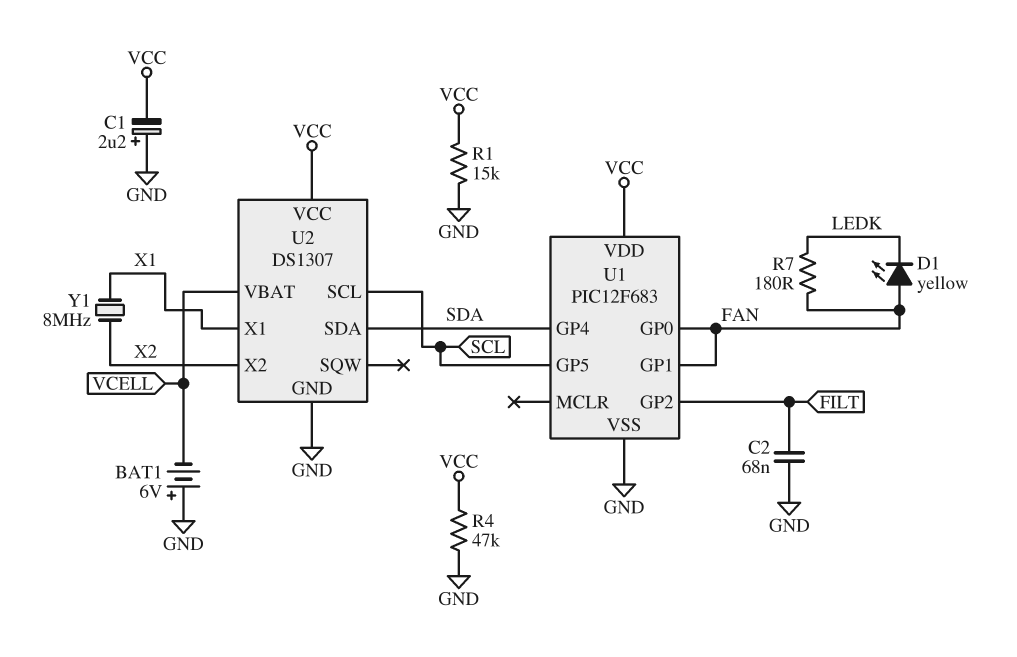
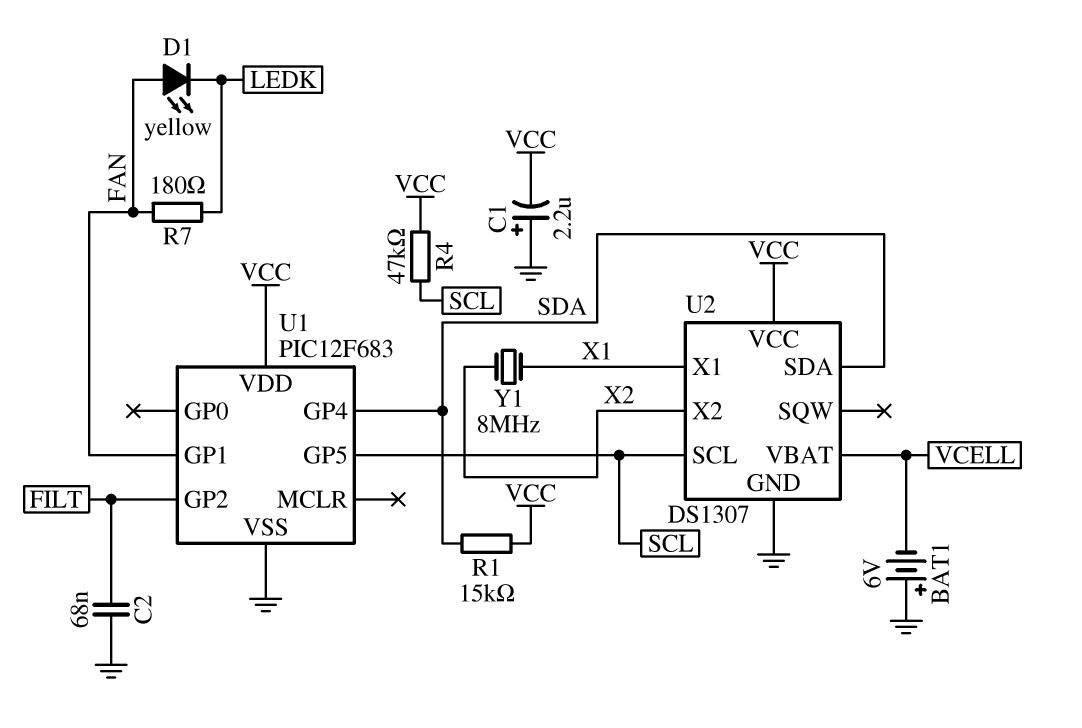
R1: 15k (GND, VCC) -> 15k (SDA, VCC)
R4: 47k (GND, VCC) -> 47k (SCL, VCC)
U1 pin GP0: FAN -> none

